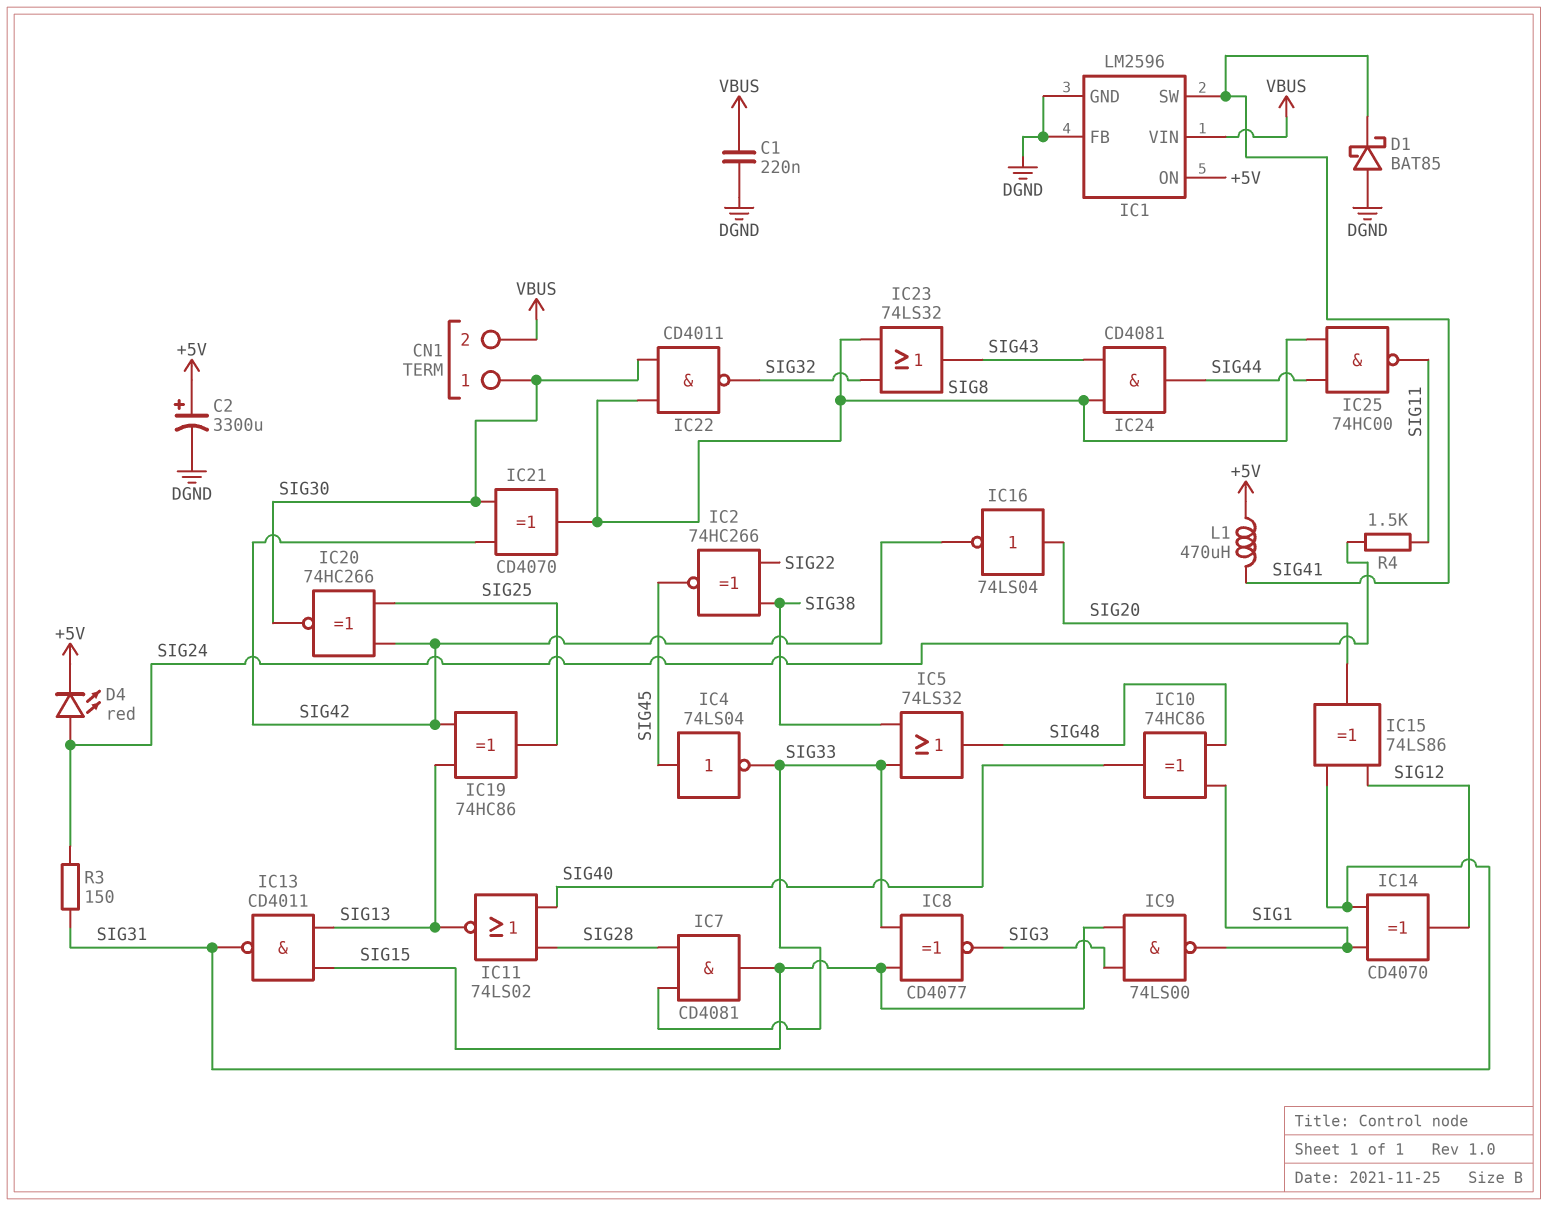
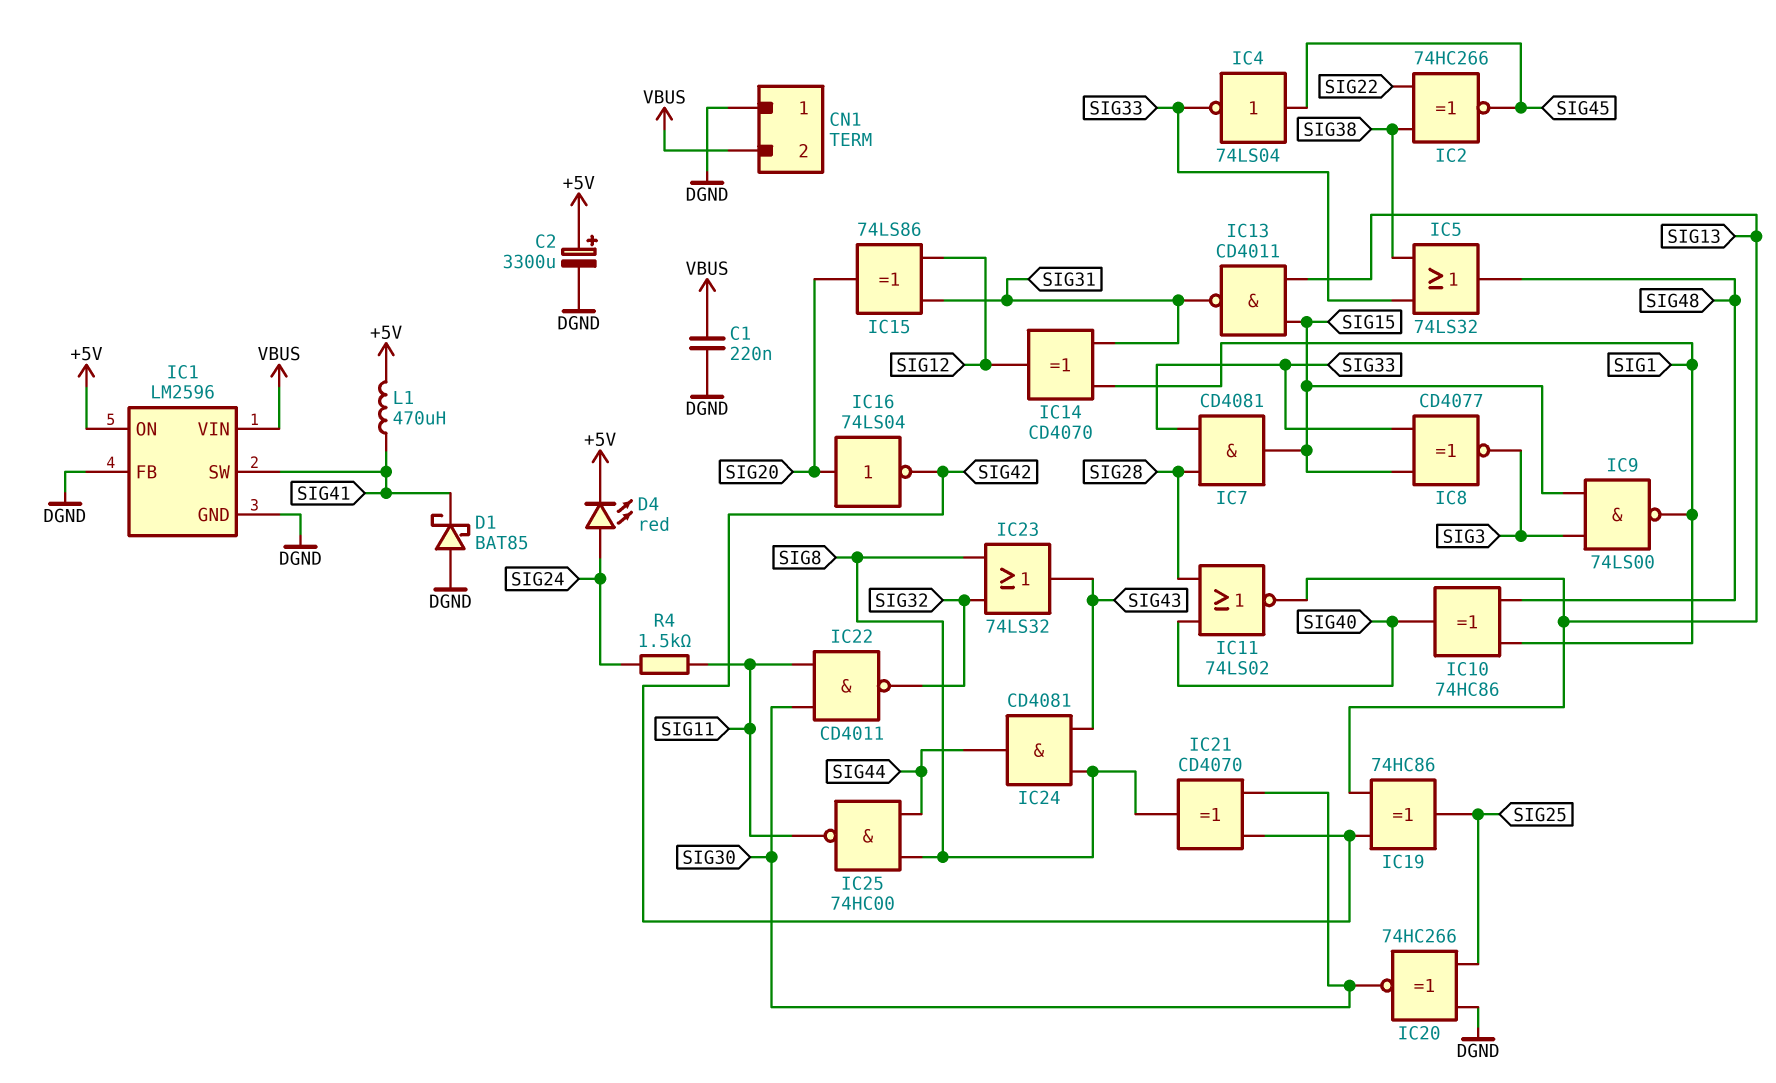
CN1 pin 1: SIG30 -> DGND
IC20: XNOR 74HC266 (in SIG25, in SIG42, out SIG30) -> XNOR 74HC266 (in DGND, in SIG25, out SIG30)
IC22: NAND CD4011 (in SIG8, in SIG30, out SIG32) -> NAND CD4011 (in SIG11, in SIG30, out SIG32)
R3: 150 (SIG24, SIG31) -> none

